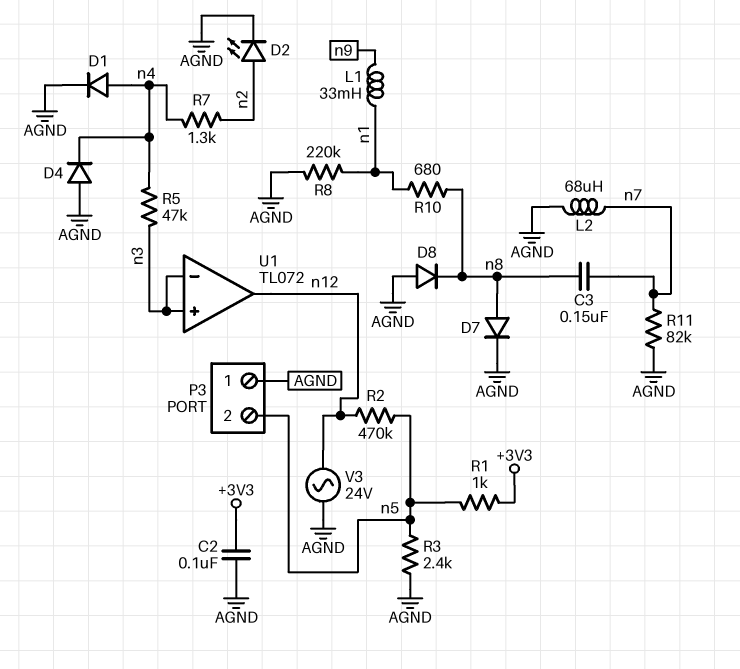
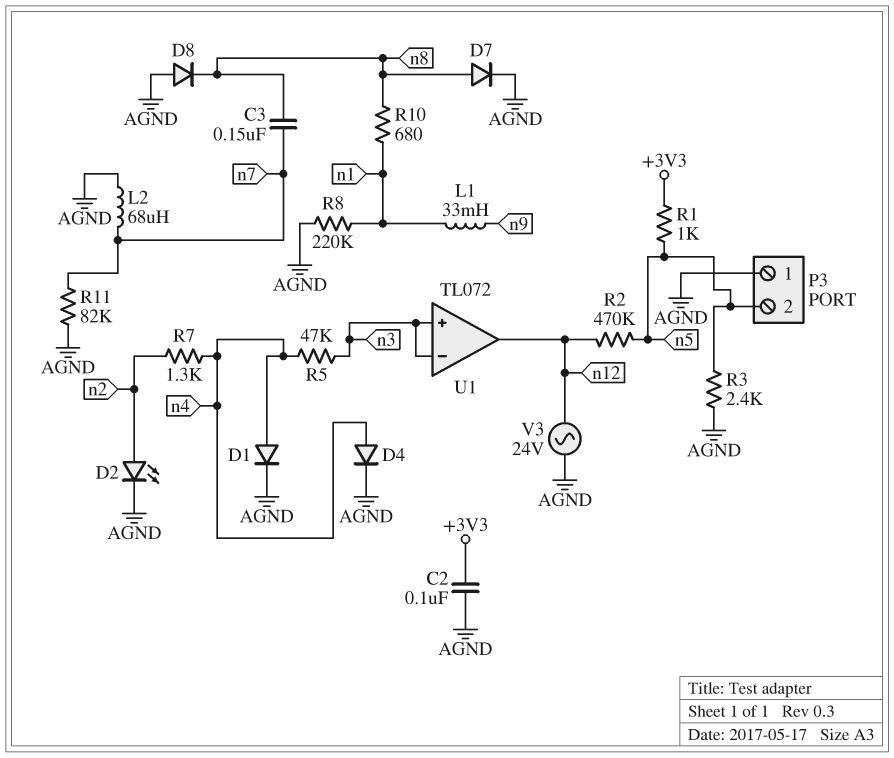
D4: diode (A AGND, K n4) -> diode (A n4, K AGND)

